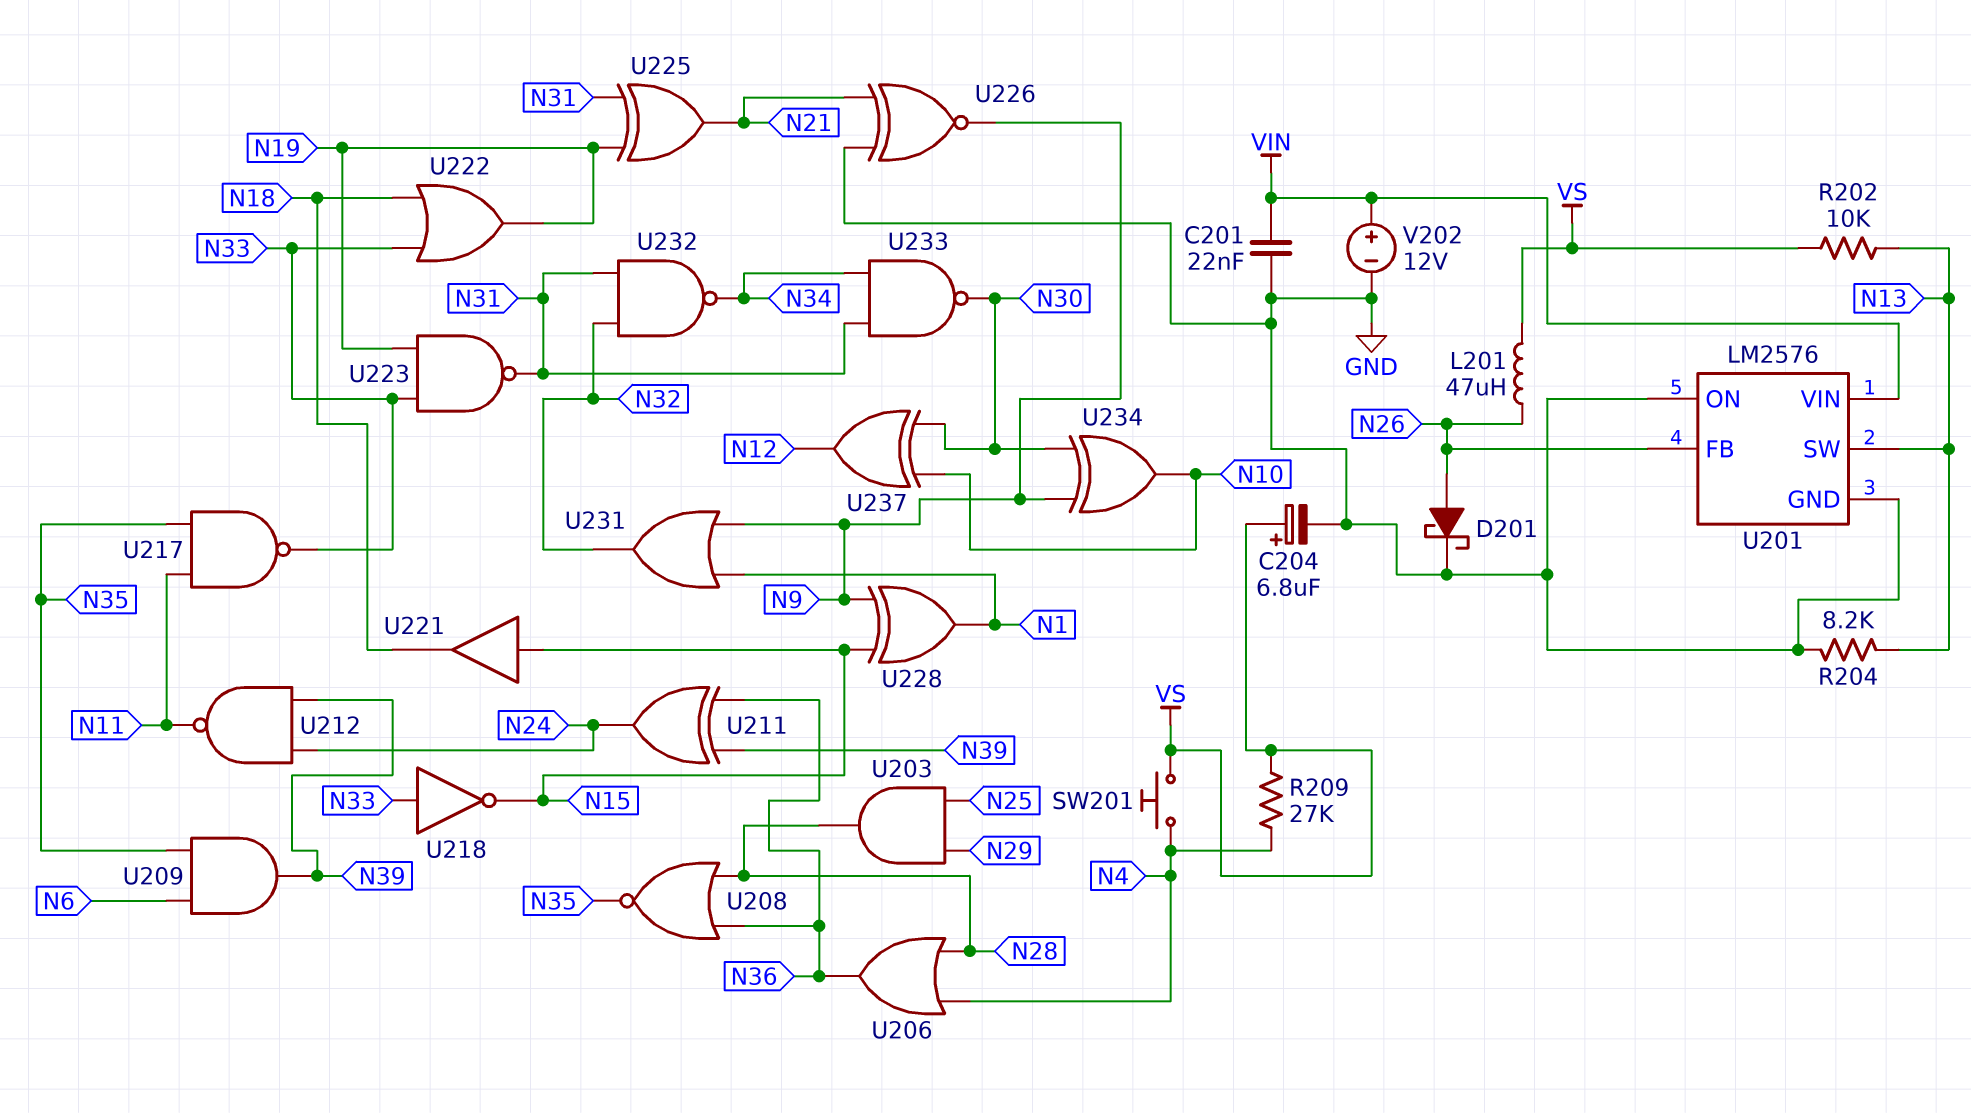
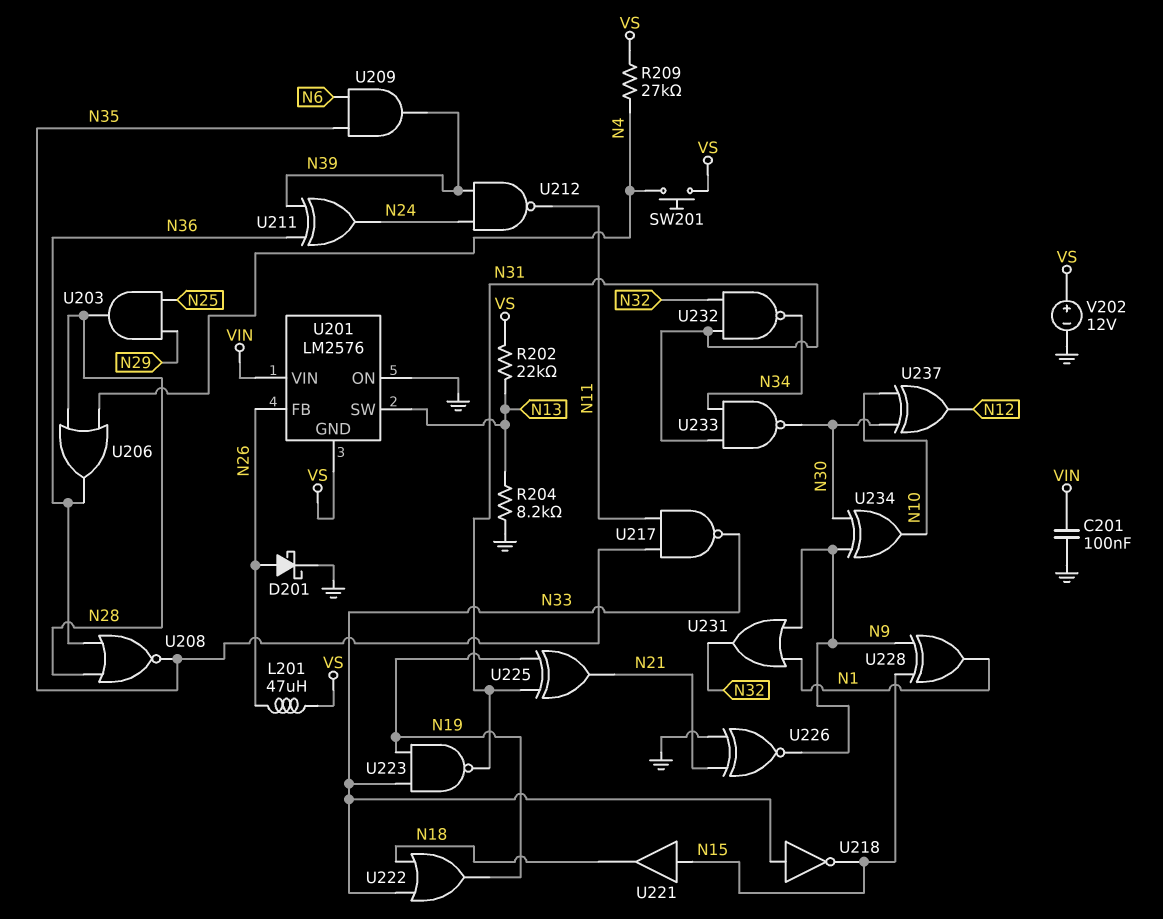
C201: 22nF (GND, VIN) -> 100nF (GND, VIN)
C204: 6.8uF (plus VS, minus GND) -> none
R202: 10k (N13, VS) -> 22k (N13, VS)
U201 pin GND: GND -> VS
V202: 12V (plus VIN, minus GND) -> 12V (plus VS, minus GND)

